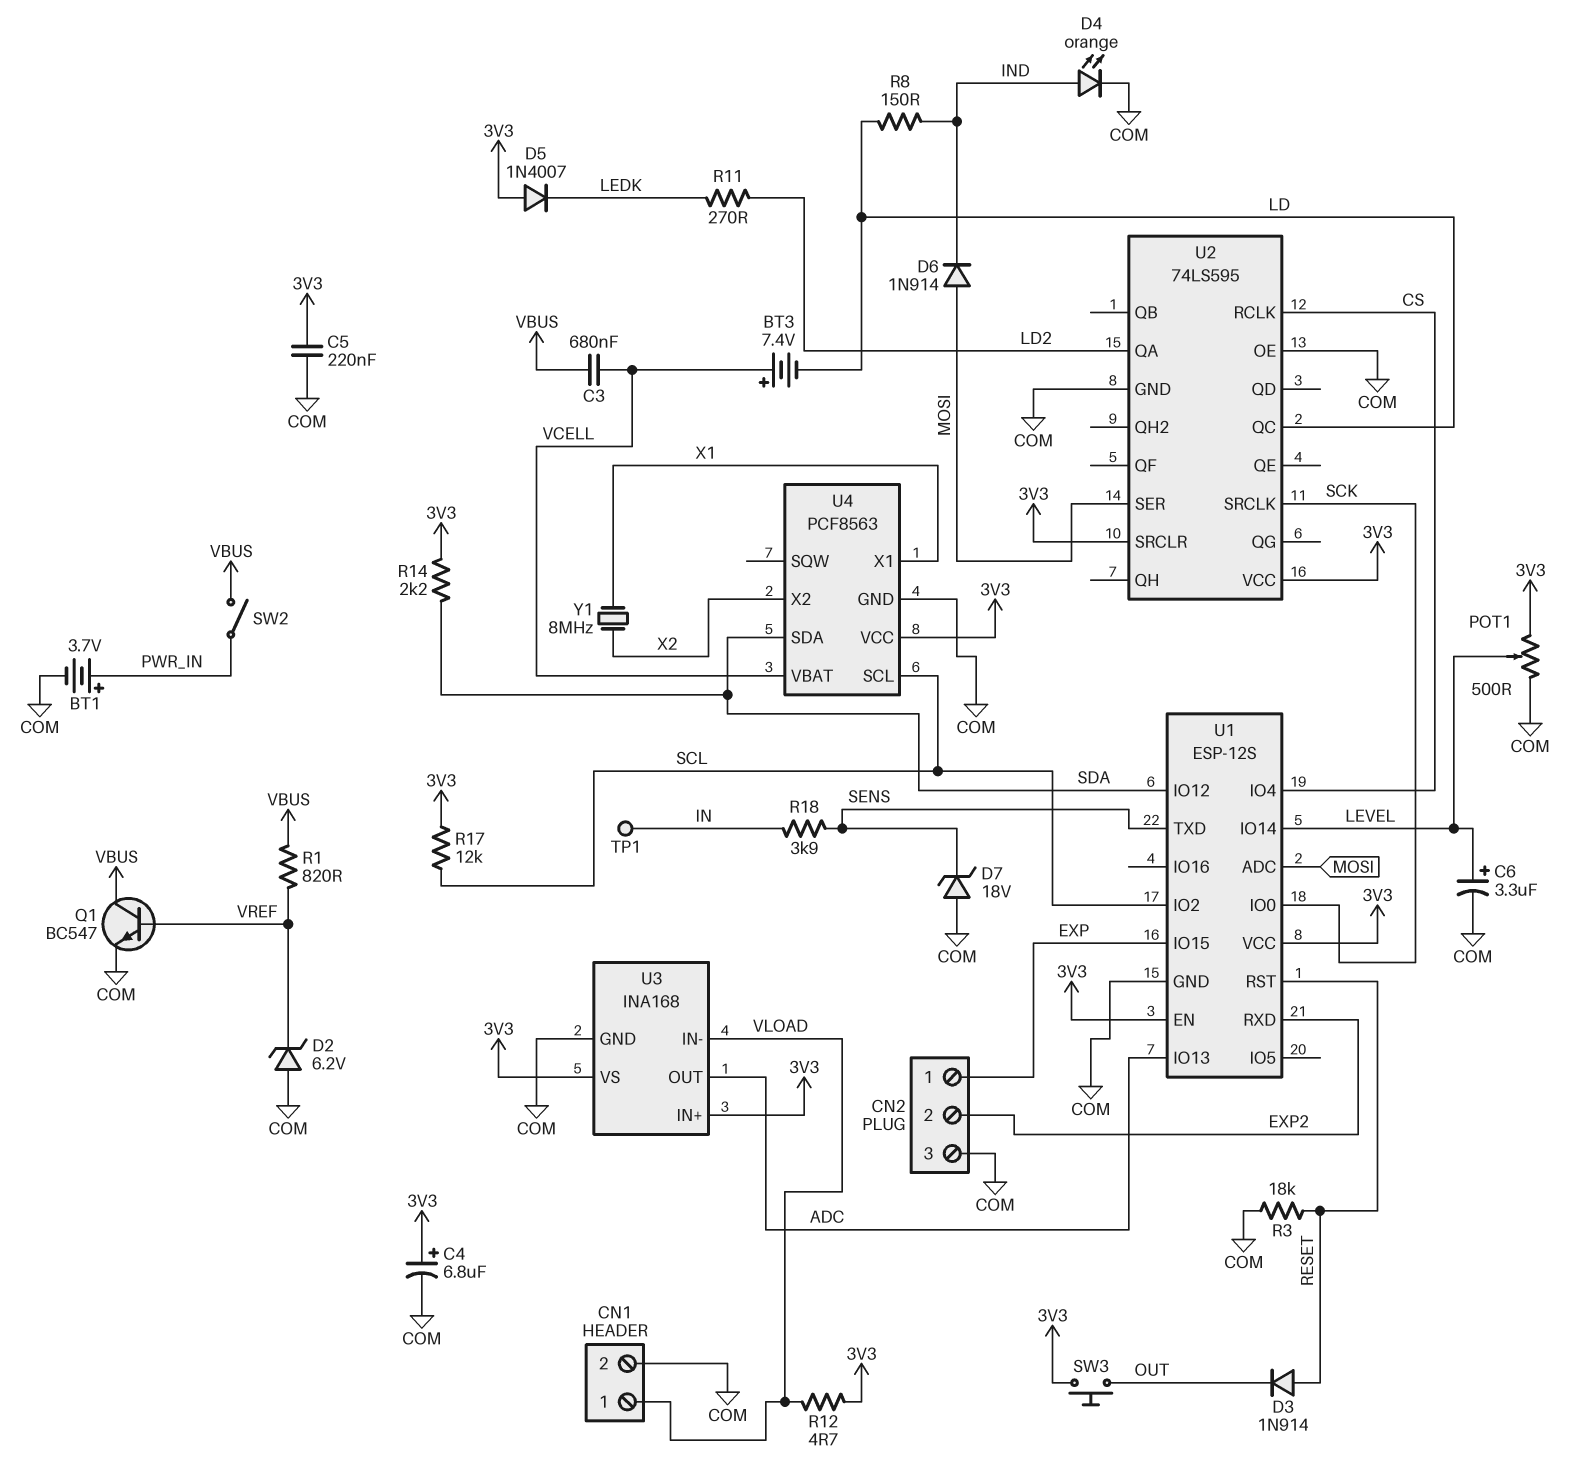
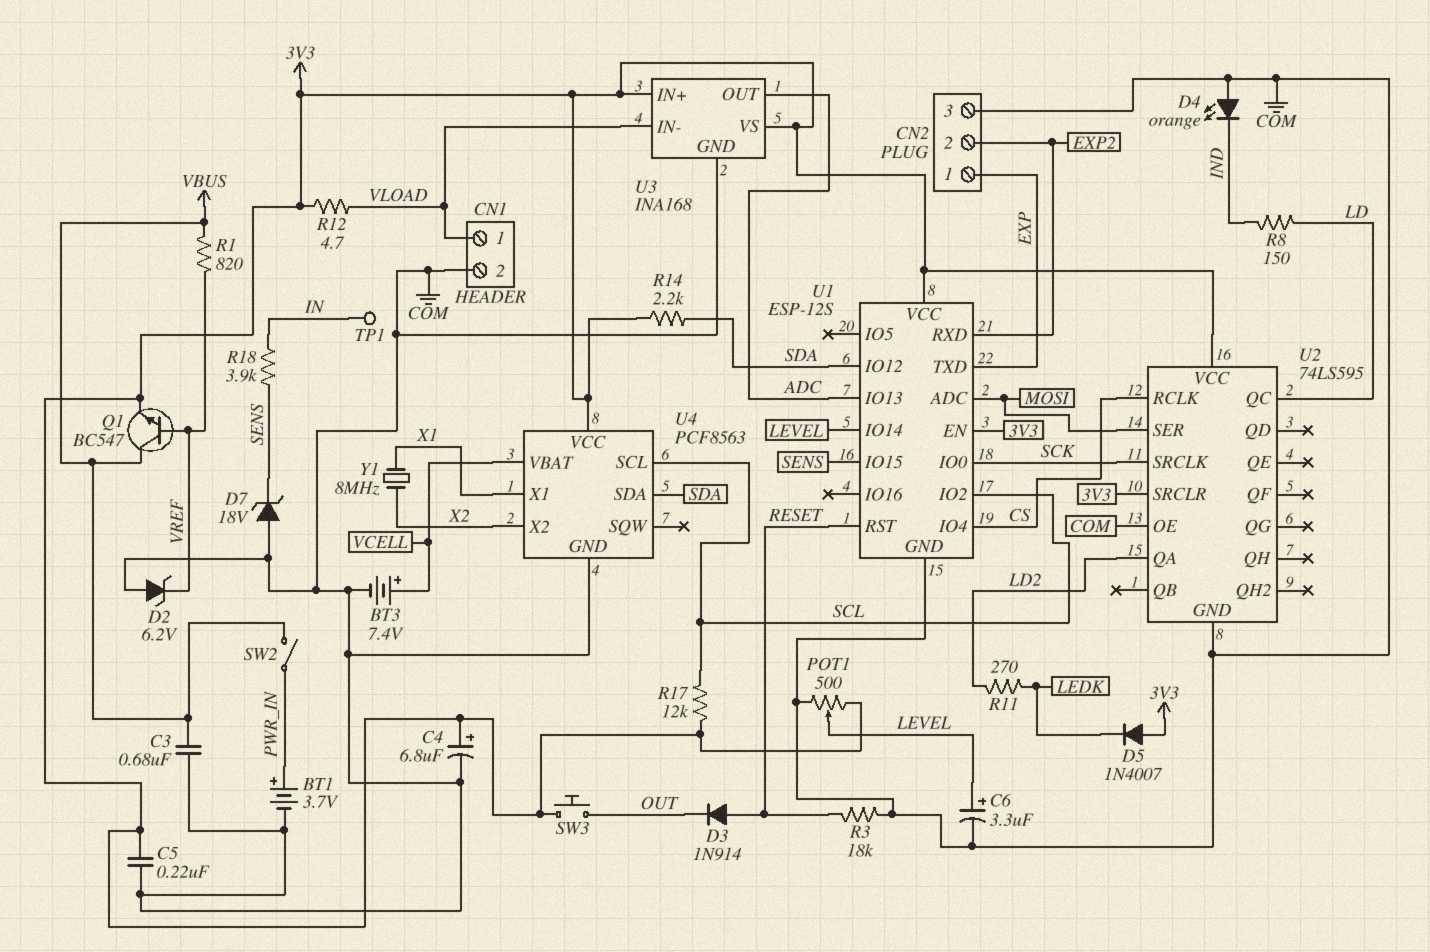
BT3: 7.4V (plus VCELL, minus LD) -> 7.4V (plus VCELL, minus COM)
C3: 680nF (VBUS, VCELL) -> 680nF (COM, VBUS)
D4: LED orange (A IND, K COM) -> LED orange (A COM, K IND)
D6: diode 1N914 (A MOSI, K IND) -> none
Q1: NPN BC547 (B VREF, C VBUS, E COM) -> NPN BC547 (B VREF, C VBUS, E 3V3)
U1 pin IO15: EXP -> SENS
U1 pin TXD: SENS -> EXP

